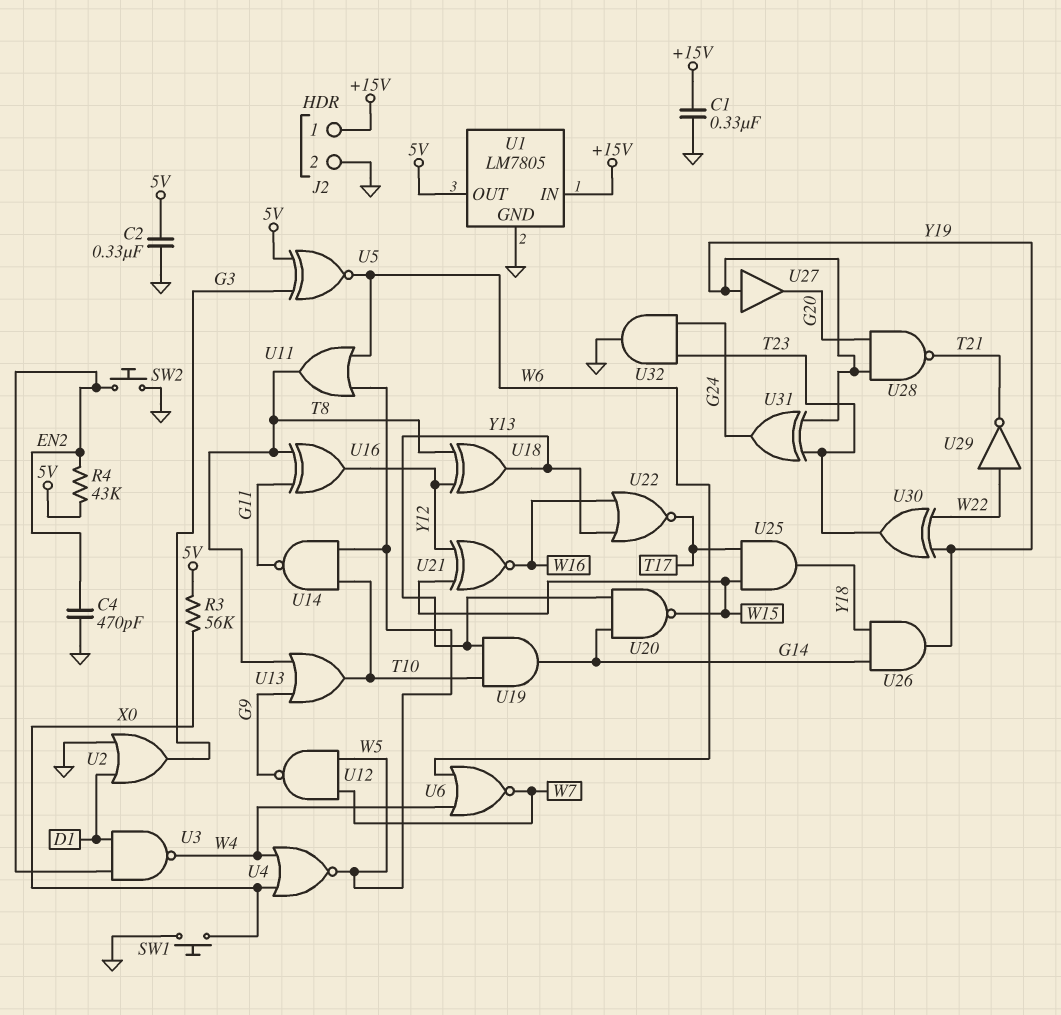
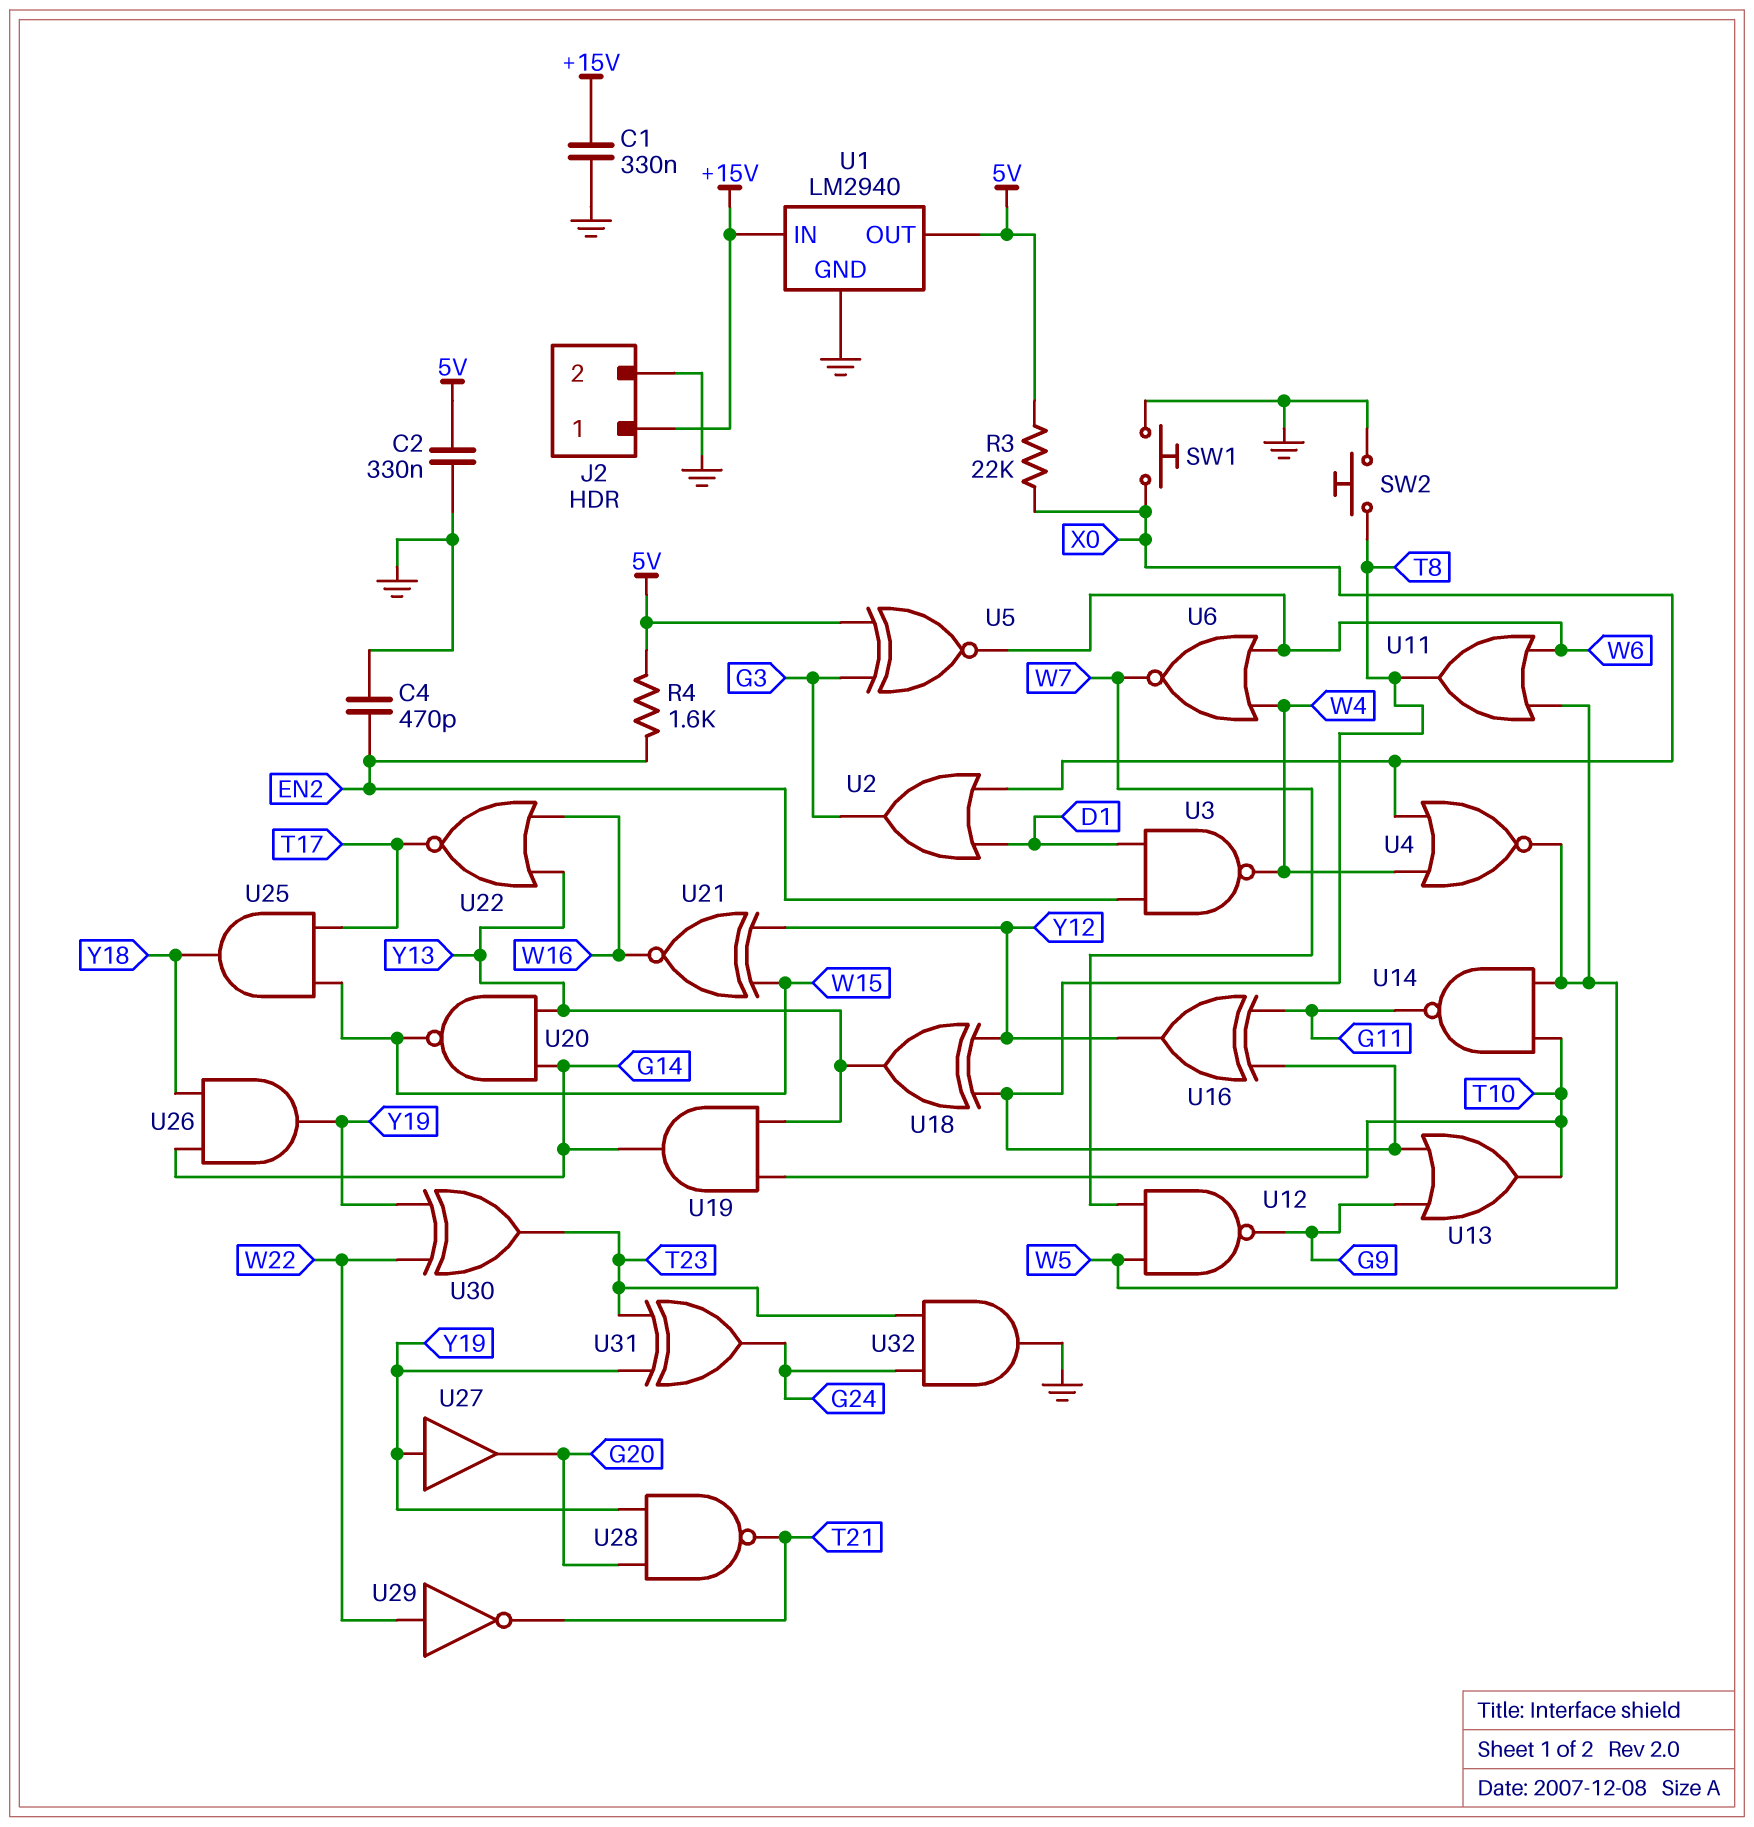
R3: 56k (5V, X0) -> 22k (5V, X0)
R4: 43k (5V, EN2) -> 1.6k (5V, EN2)
SW2: button (EN2, GND) -> button (GND, T8)
U1: LM7805 -> LM2940
U2: OR (in D1, in GND, out G3) -> OR (in D1, in X0, out G3)

